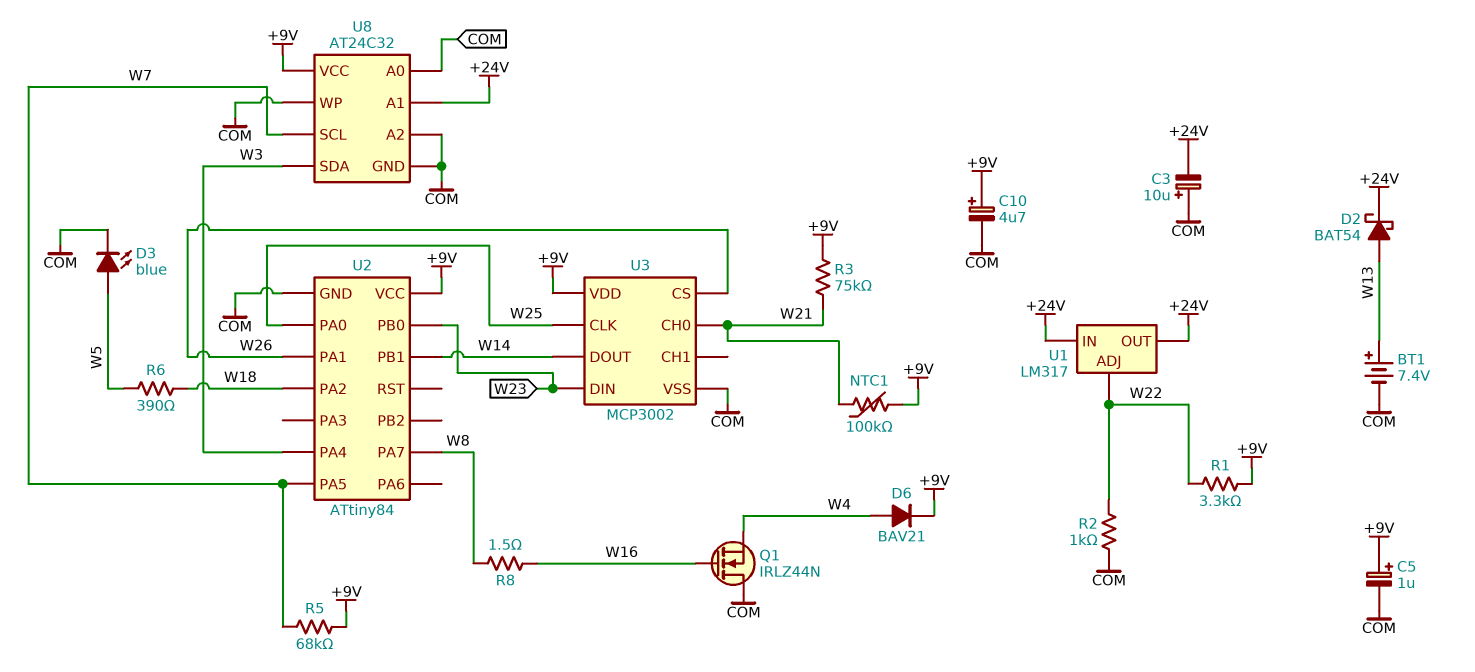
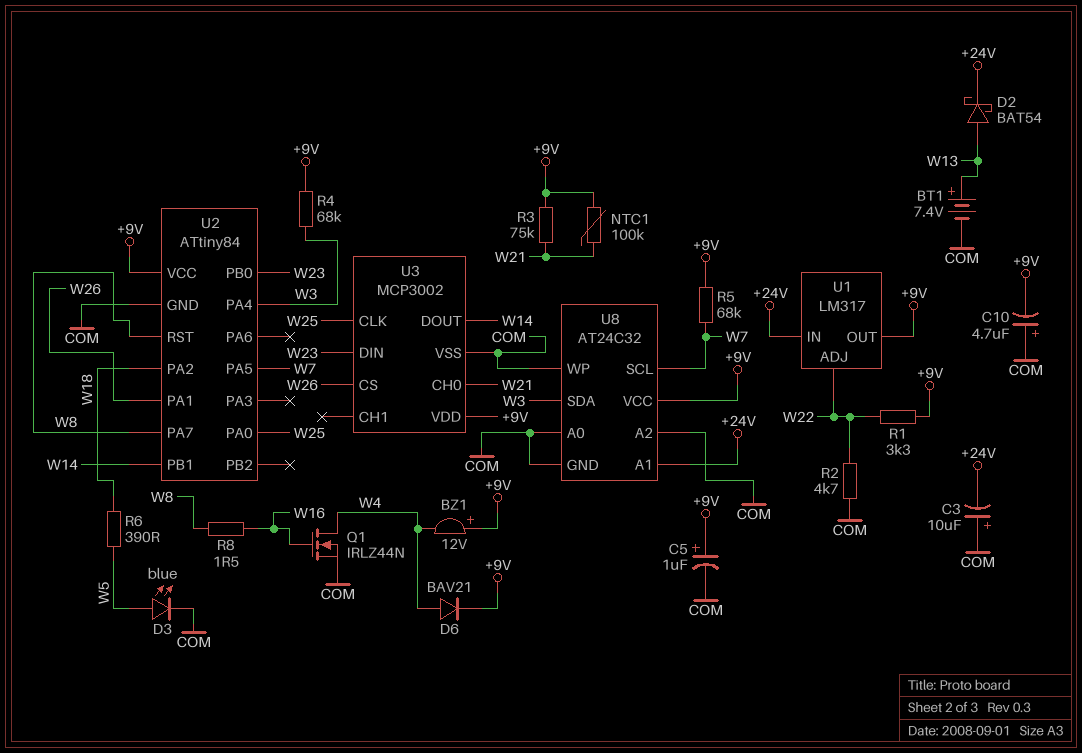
BZ1: none -> buzzer 12V (plus +9V, minus W4)
C10: 4.7uF (plus +9V, minus COM) -> 4.7uF (plus COM, minus +9V)
Q1: NMOS IRLZ44N (G W16, D COM, S W4) -> NMOS IRLZ44N (G W16, D W4, S COM)
R2: 1k (COM, W22) -> 4.7k (COM, W22)
R4: none -> 68k (+9V, W3)
U1 pin OUT: +24V -> +9V
U2 pin RST: none -> W8

